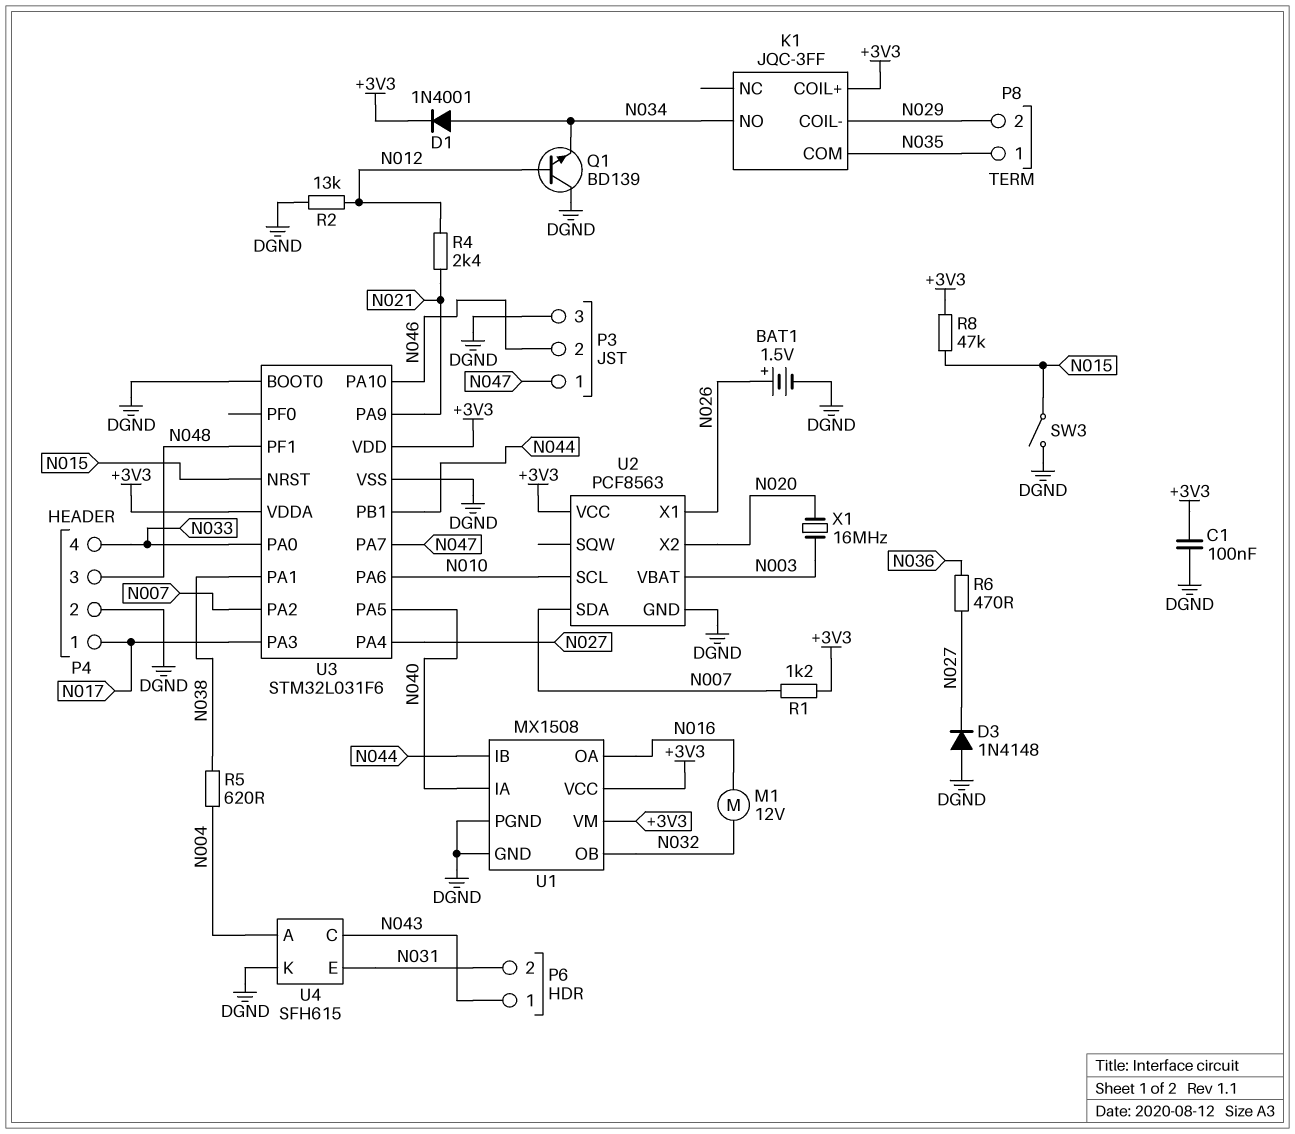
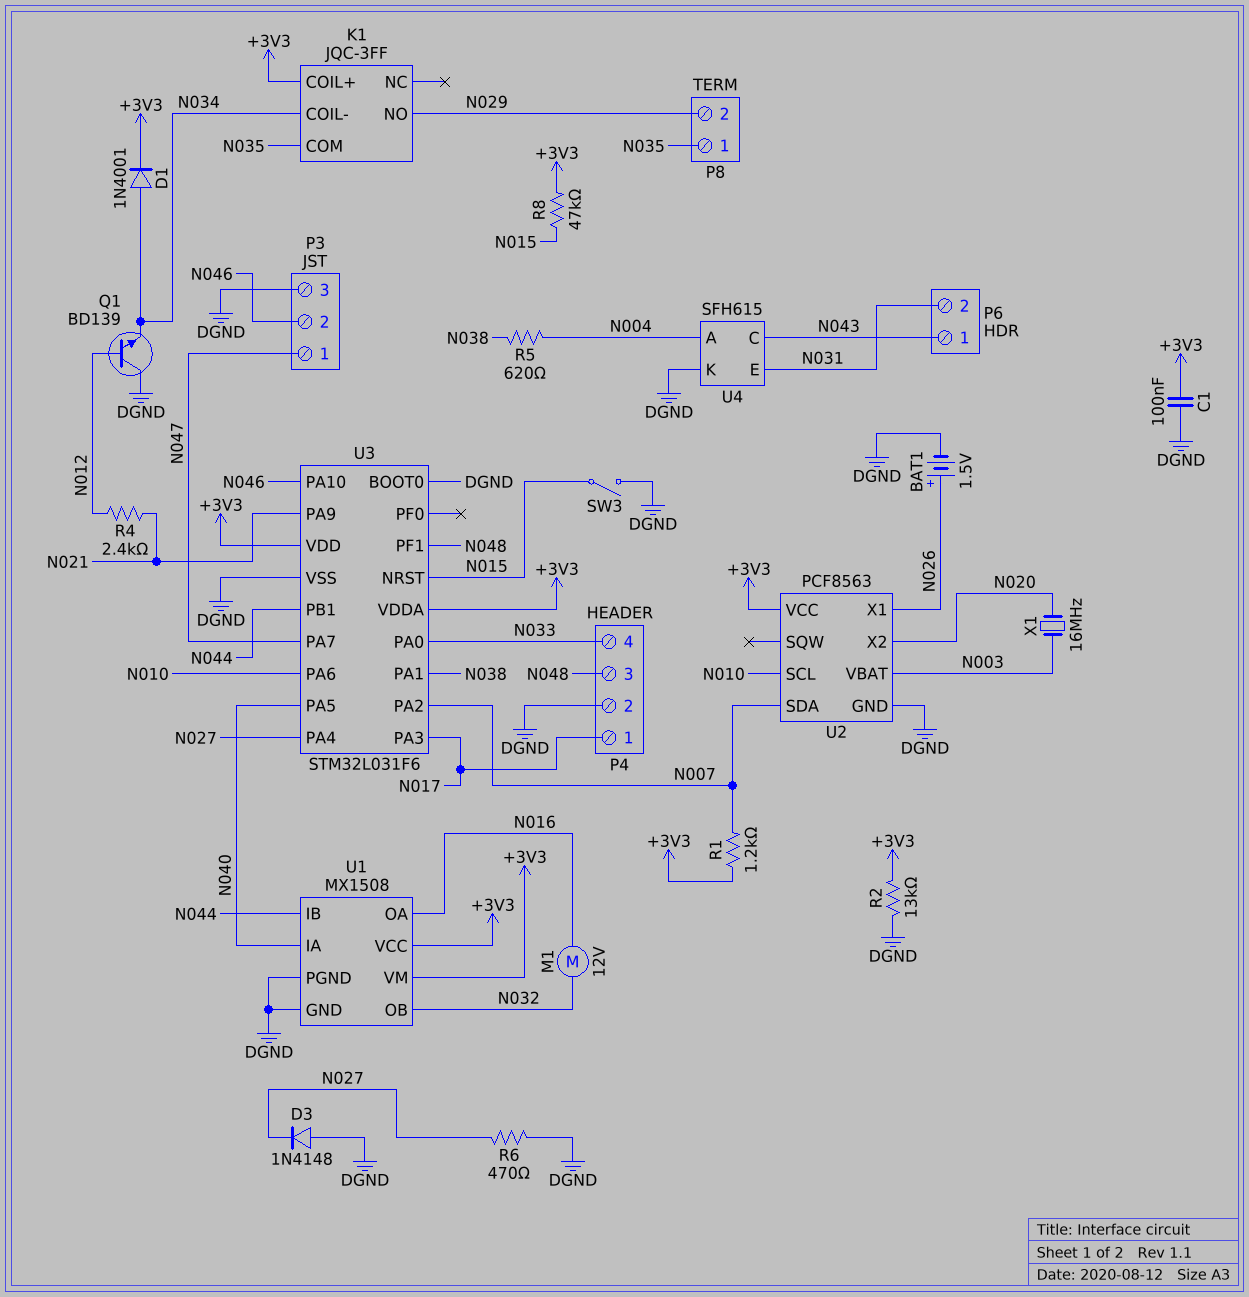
K1 pin COIL-: N029 -> N034
K1 pin NO: N034 -> N029
R2: 13k (DGND, N012) -> 13k (+3V3, DGND)
R6: 470 (N027, N036) -> 470 (DGND, N027)

